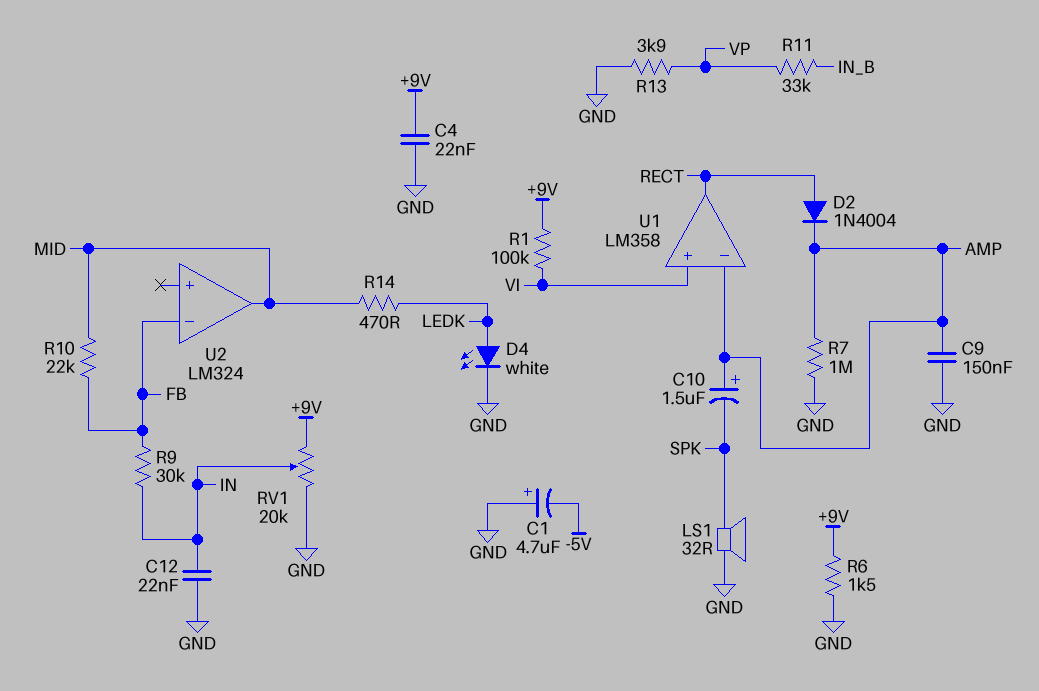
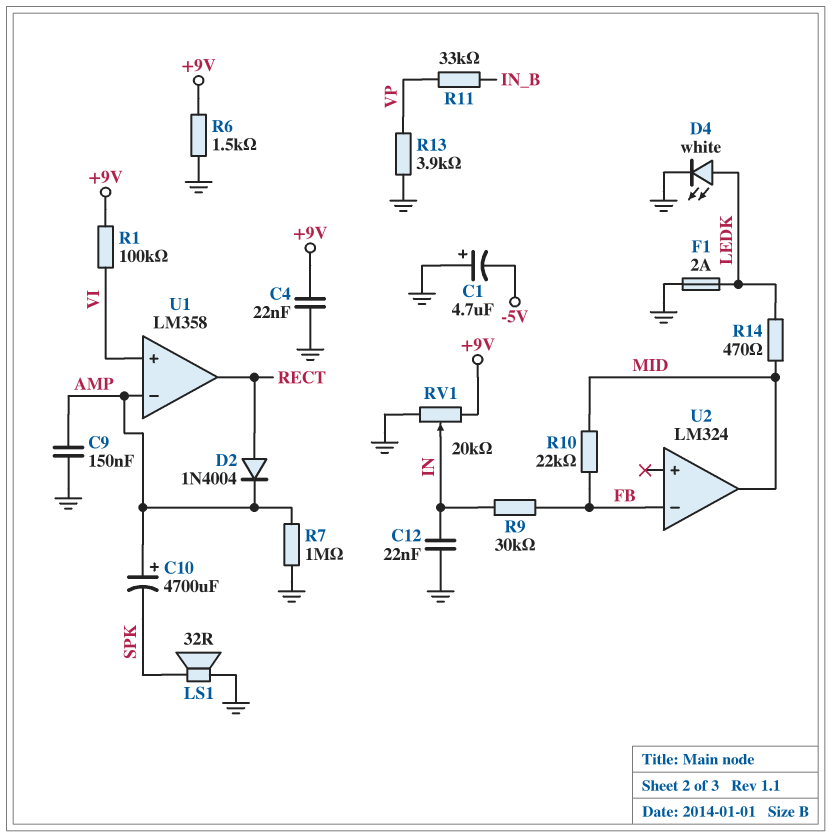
C10: 1.5uF (plus AMP, minus SPK) -> 4700uF (plus AMP, minus SPK)
F1: none -> 2A (GND, LEDK)

